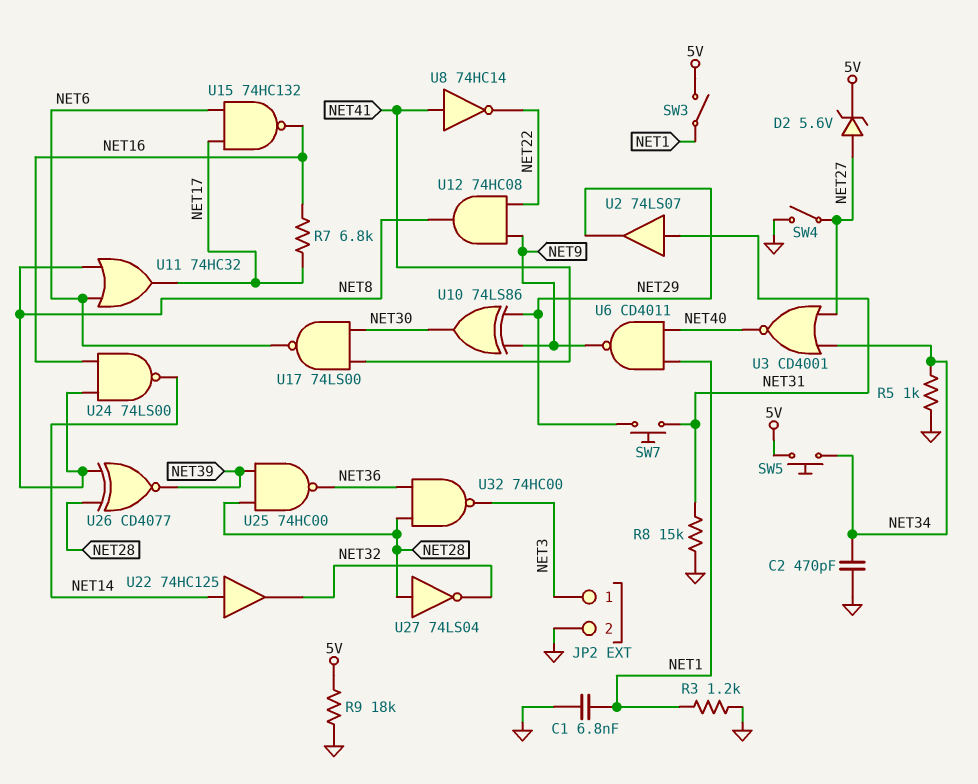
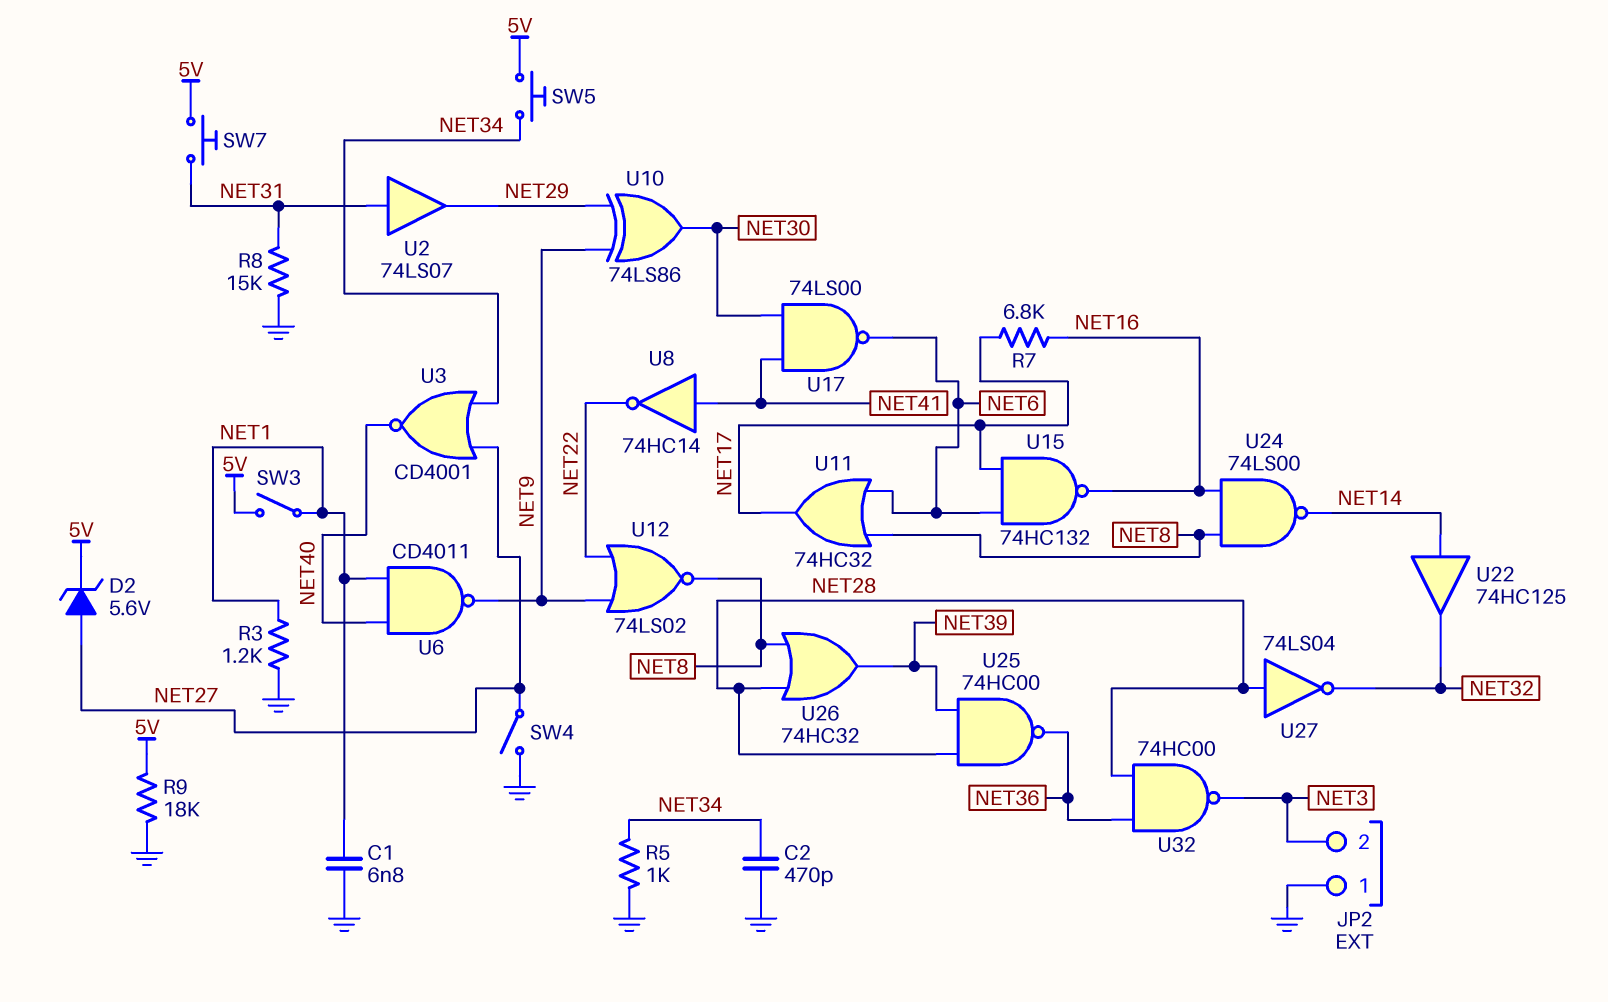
JP2 pin 1: NET3 -> GND
JP2 pin 2: GND -> NET3
SW7: button (NET29, NET31) -> button (5V, NET31)
U12: AND 74HC08 (in NET9, in NET22, out NET8) -> NOR 74LS02 (in NET9, in NET22, out NET8)
U26: XNOR CD4077 (in NET8, in NET28, out NET39) -> OR 74HC32 (in NET8, in NET28, out NET39)

